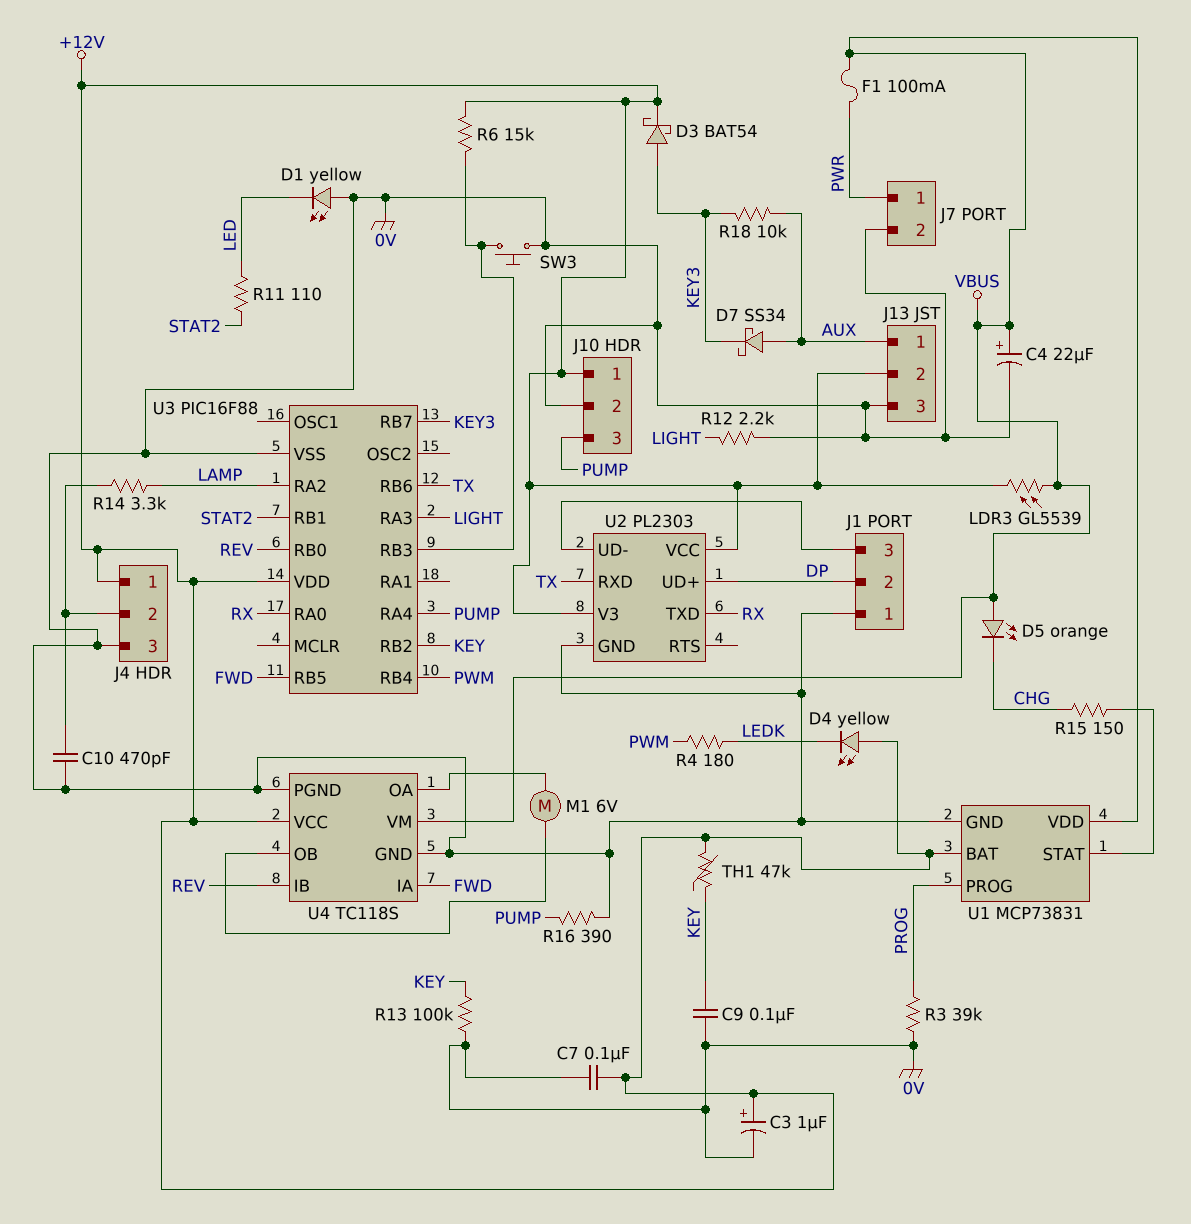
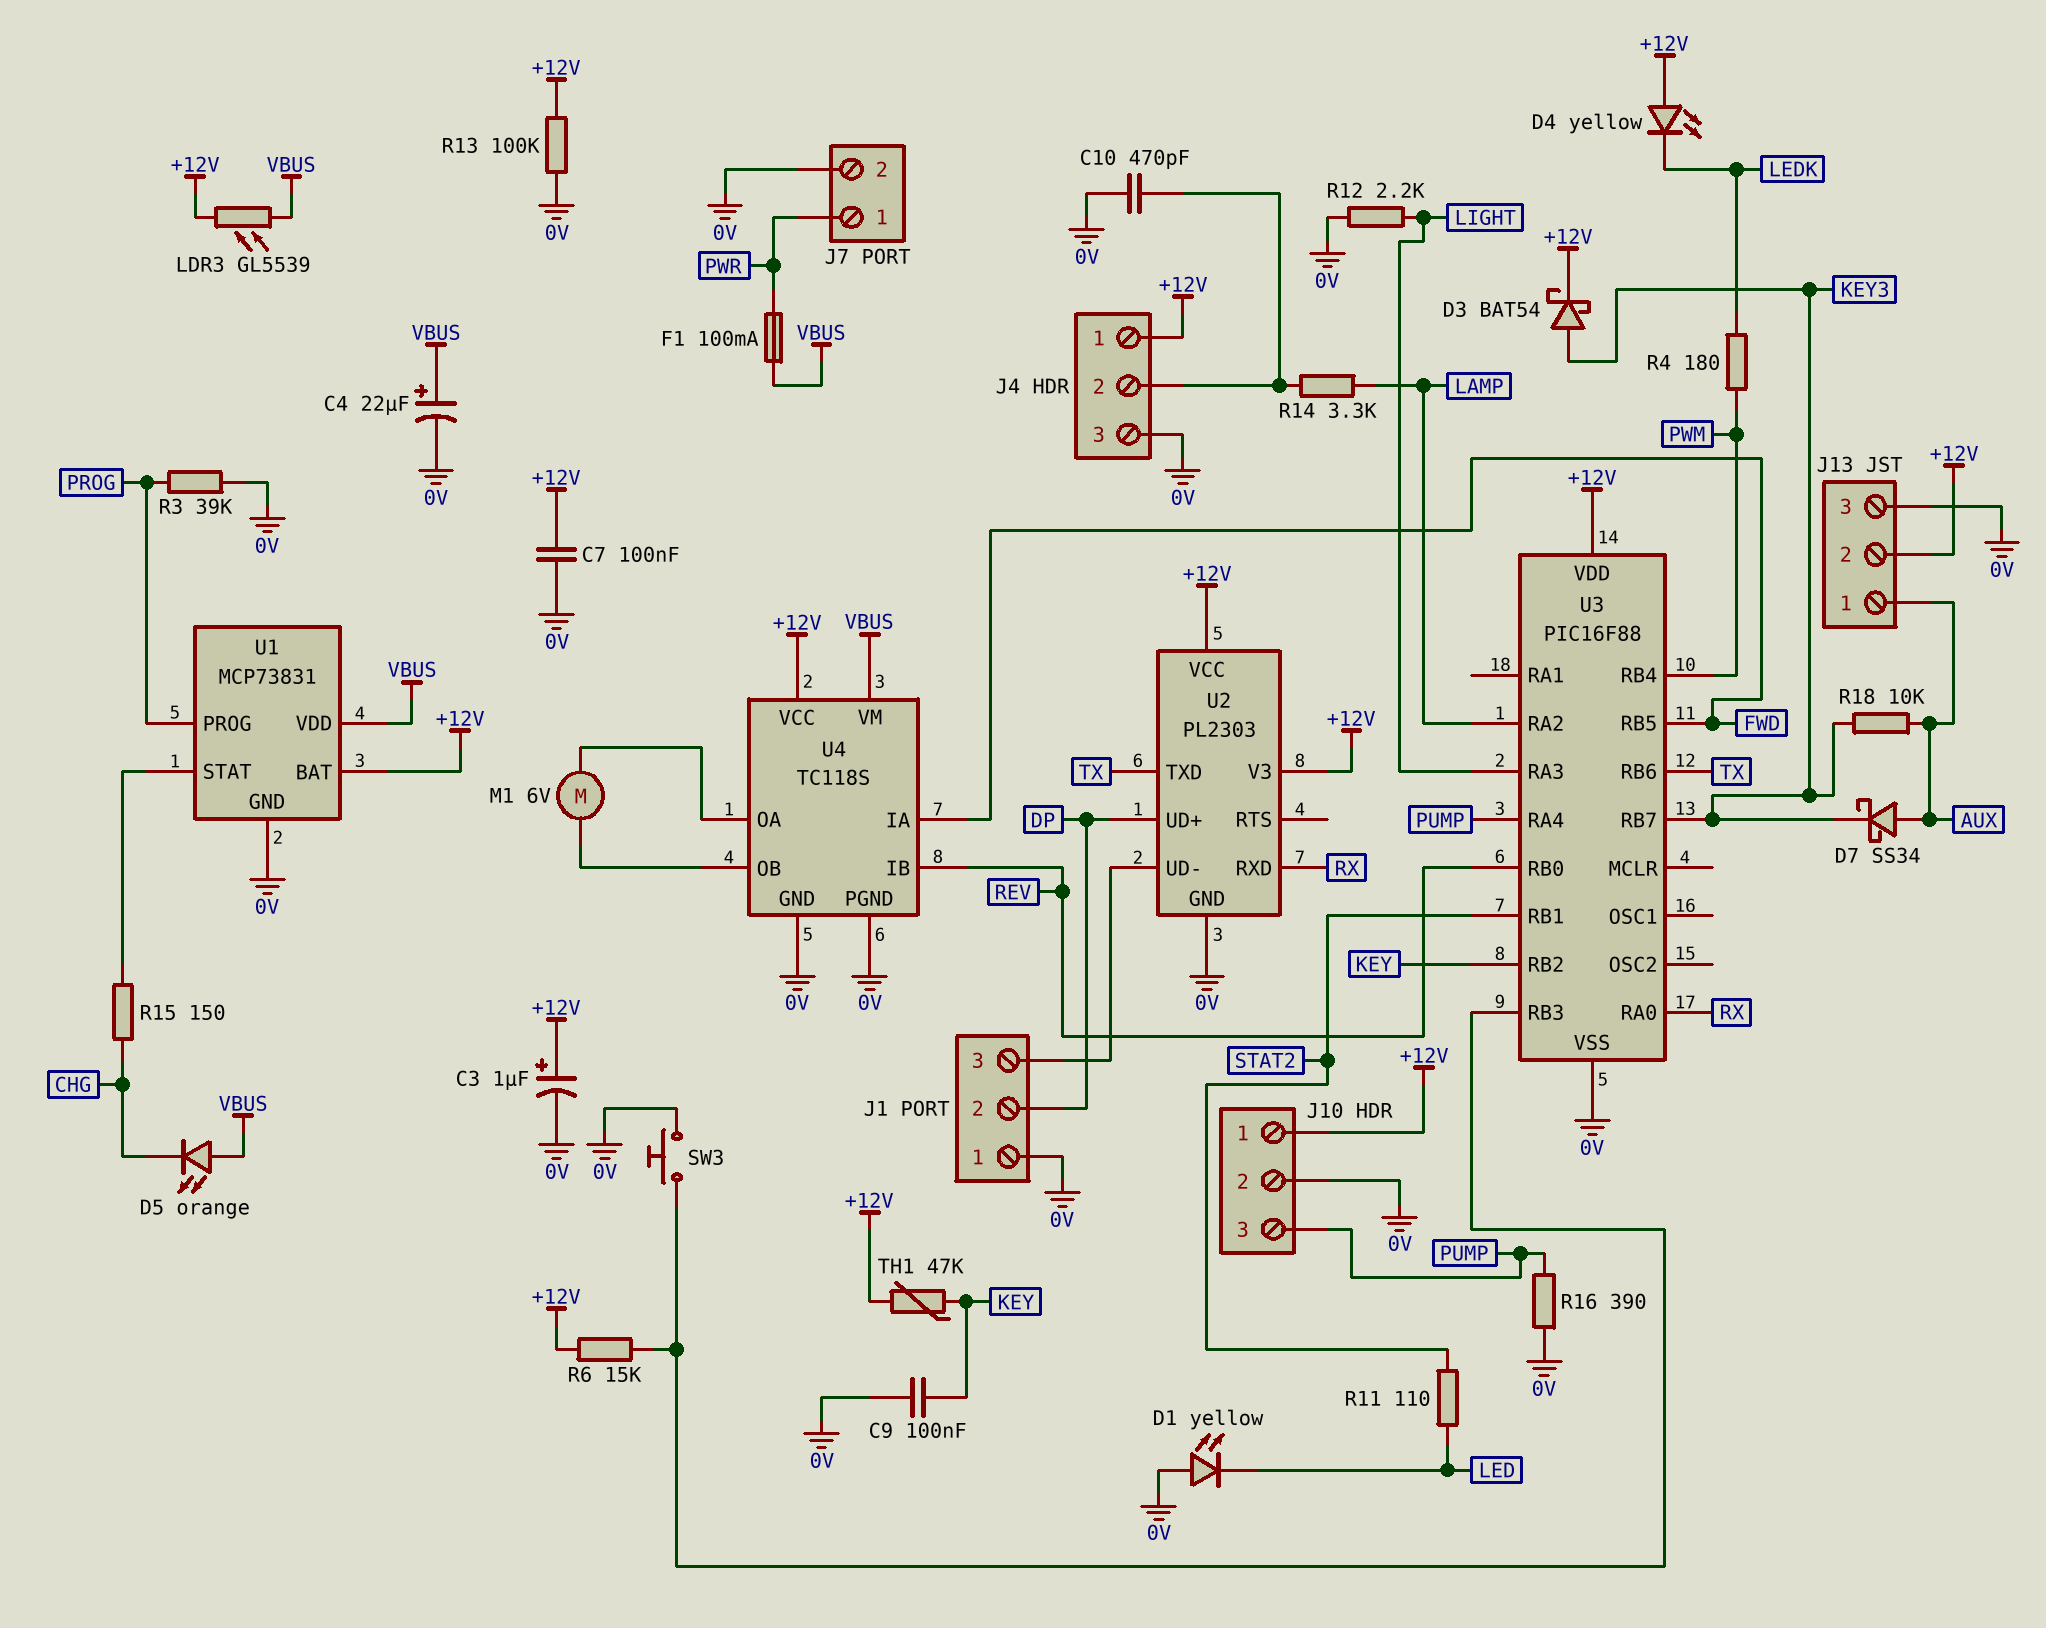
R13: 100k (0V, KEY) -> 100k (+12V, 0V)
U2 pin RXD: TX -> RX
U2 pin TXD: RX -> TX

